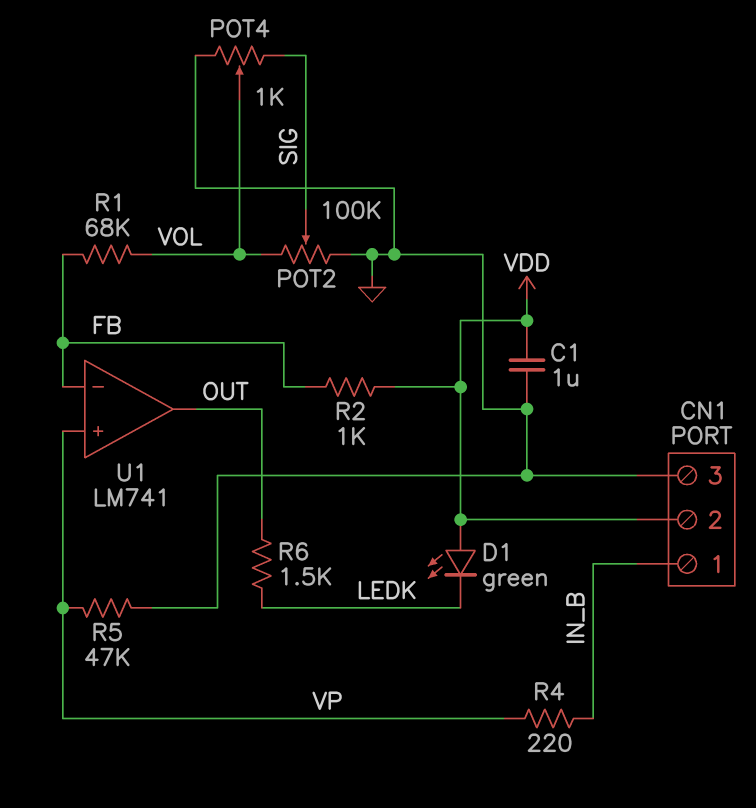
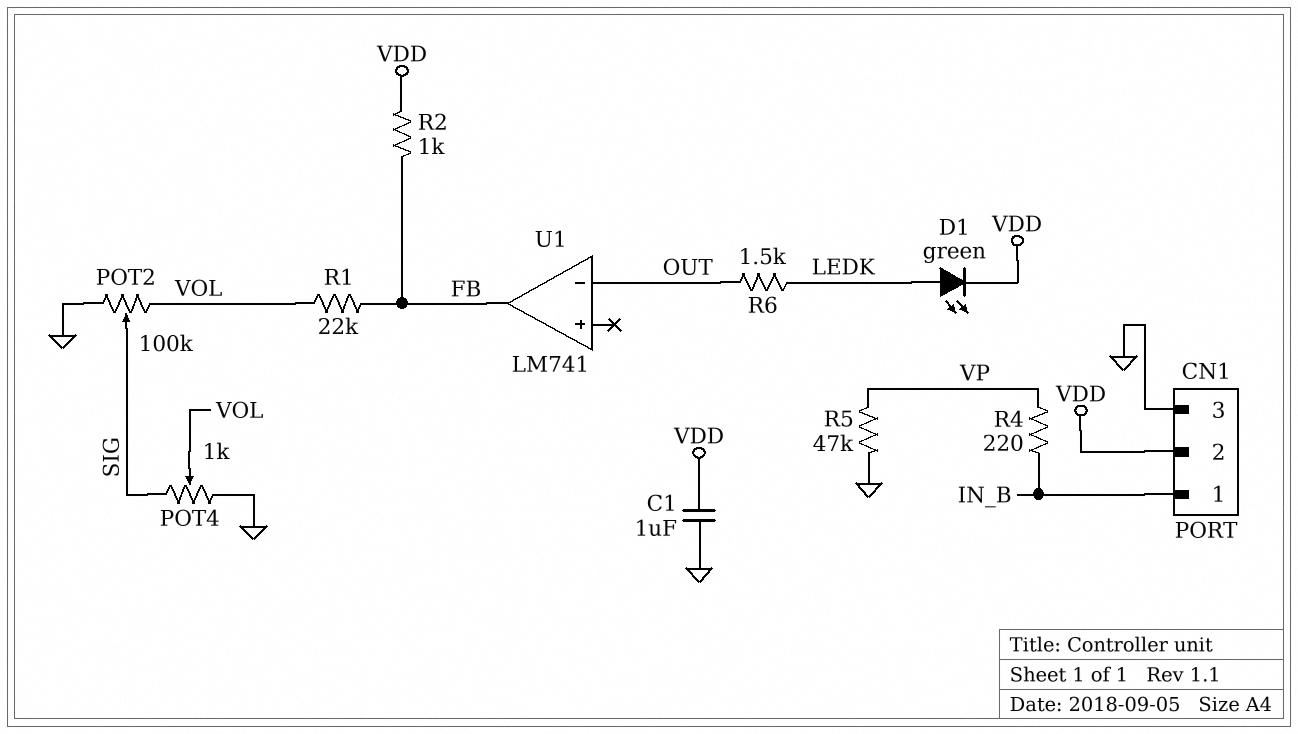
D1: LED green (A VDD, K LEDK) -> LED green (A LEDK, K VDD)
R1: 68k (FB, VOL) -> 22k (FB, VOL)
U1 pin in+: VP -> none
U1 pin in-: FB -> OUT
U1 pin out: OUT -> FB

